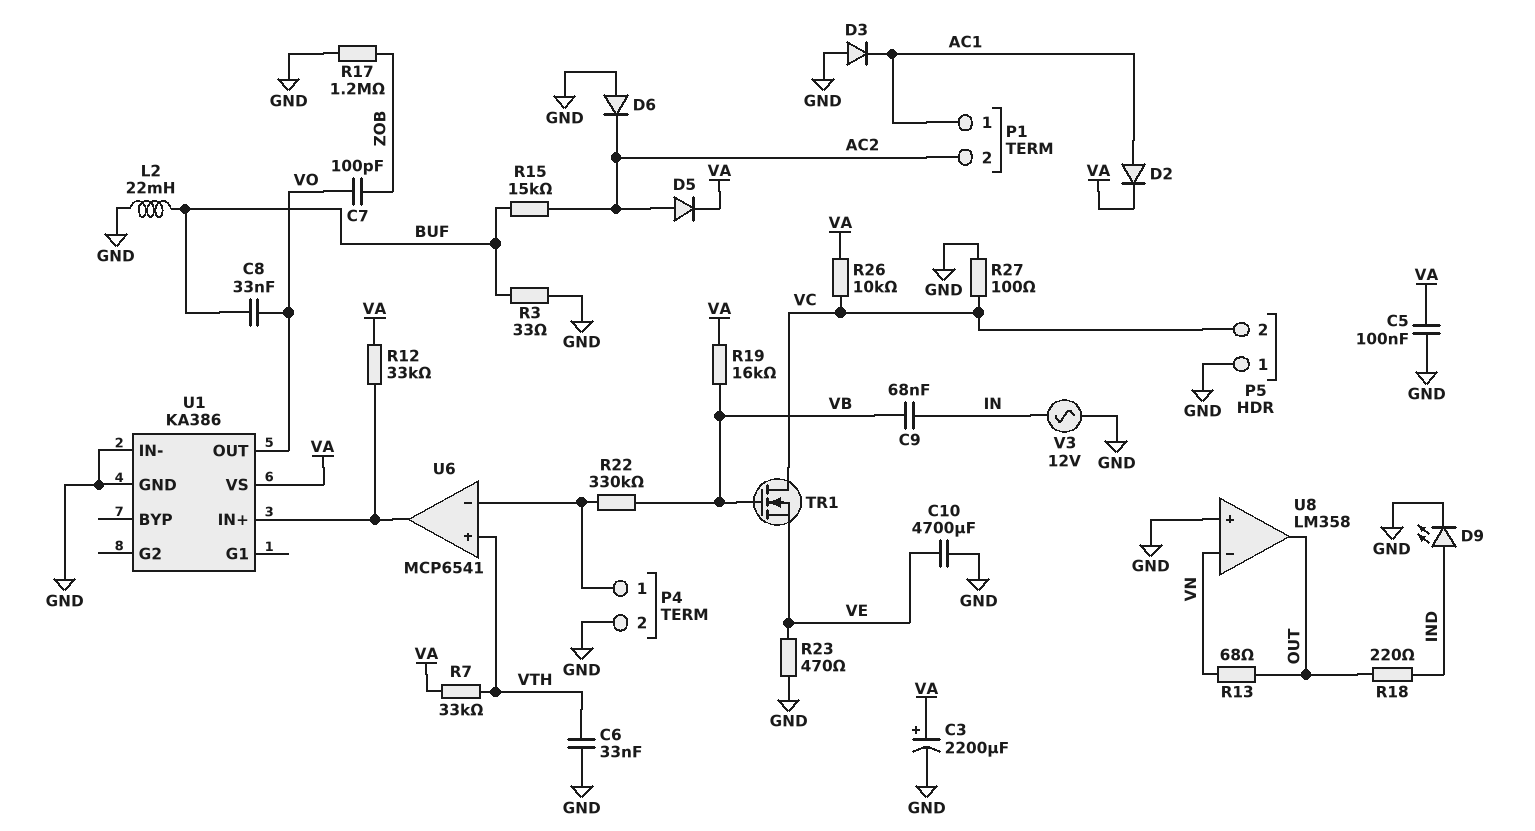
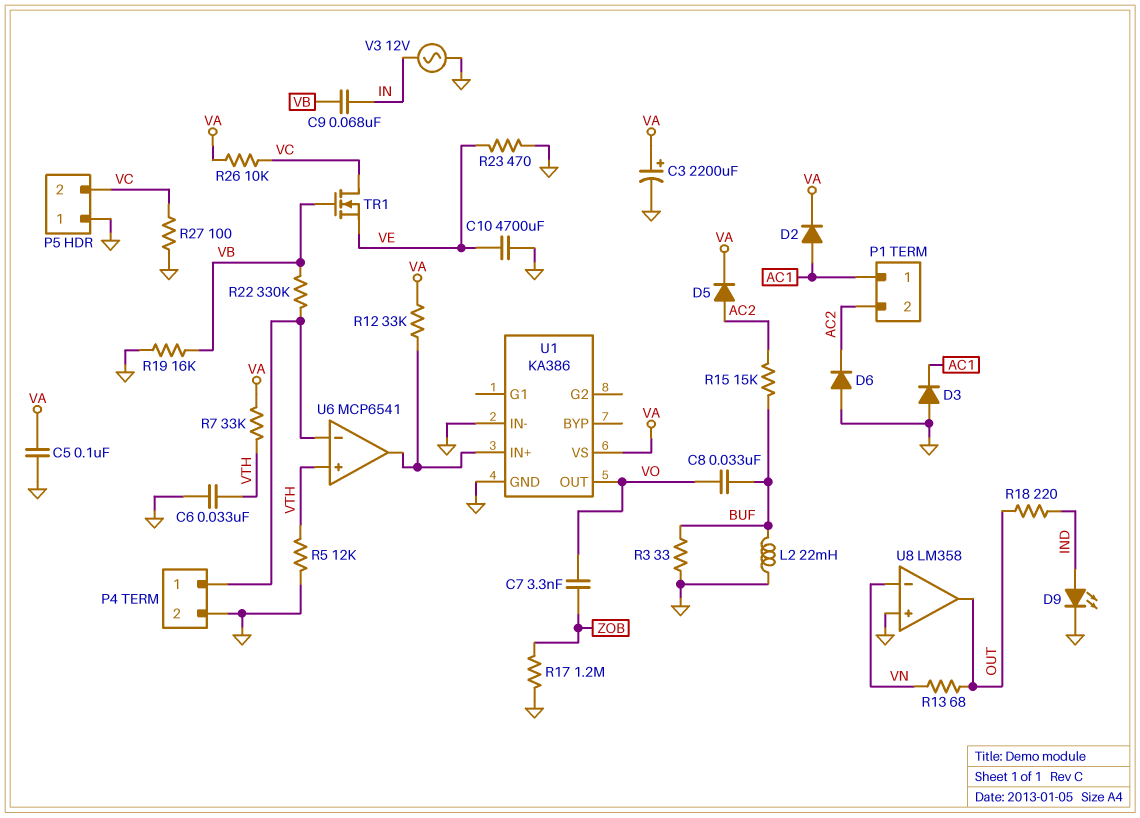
C7: 100pF (VO, ZOB) -> 3.3nF (VO, ZOB)
R5: none -> 12k (GND, VTH)
R19: 16k (VA, VB) -> 16k (GND, VB)

